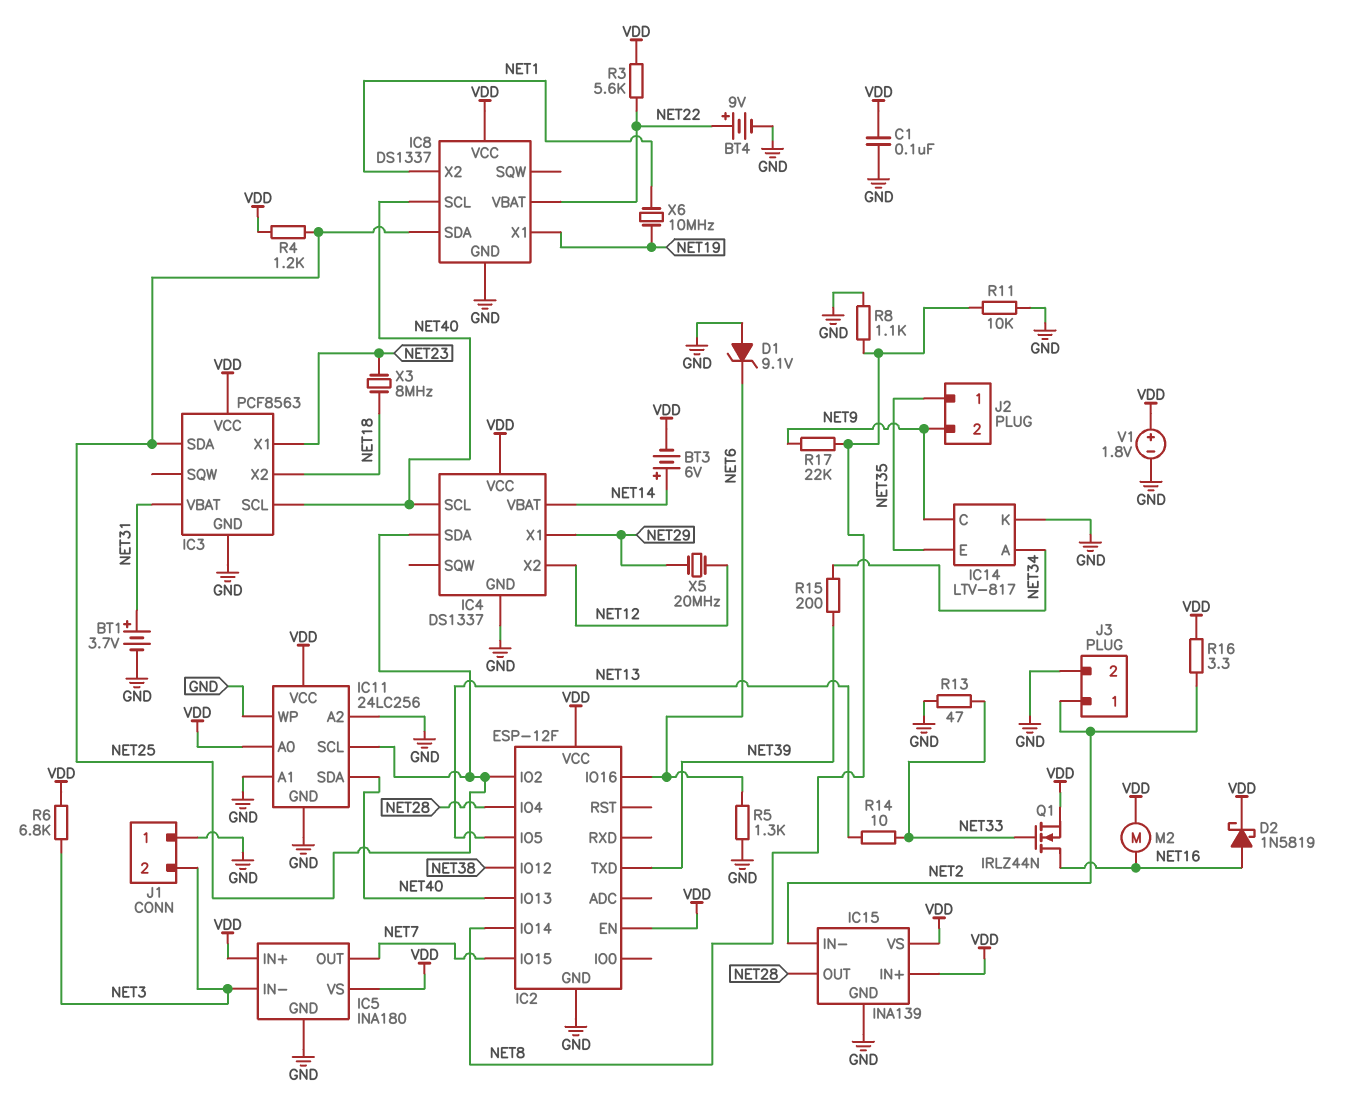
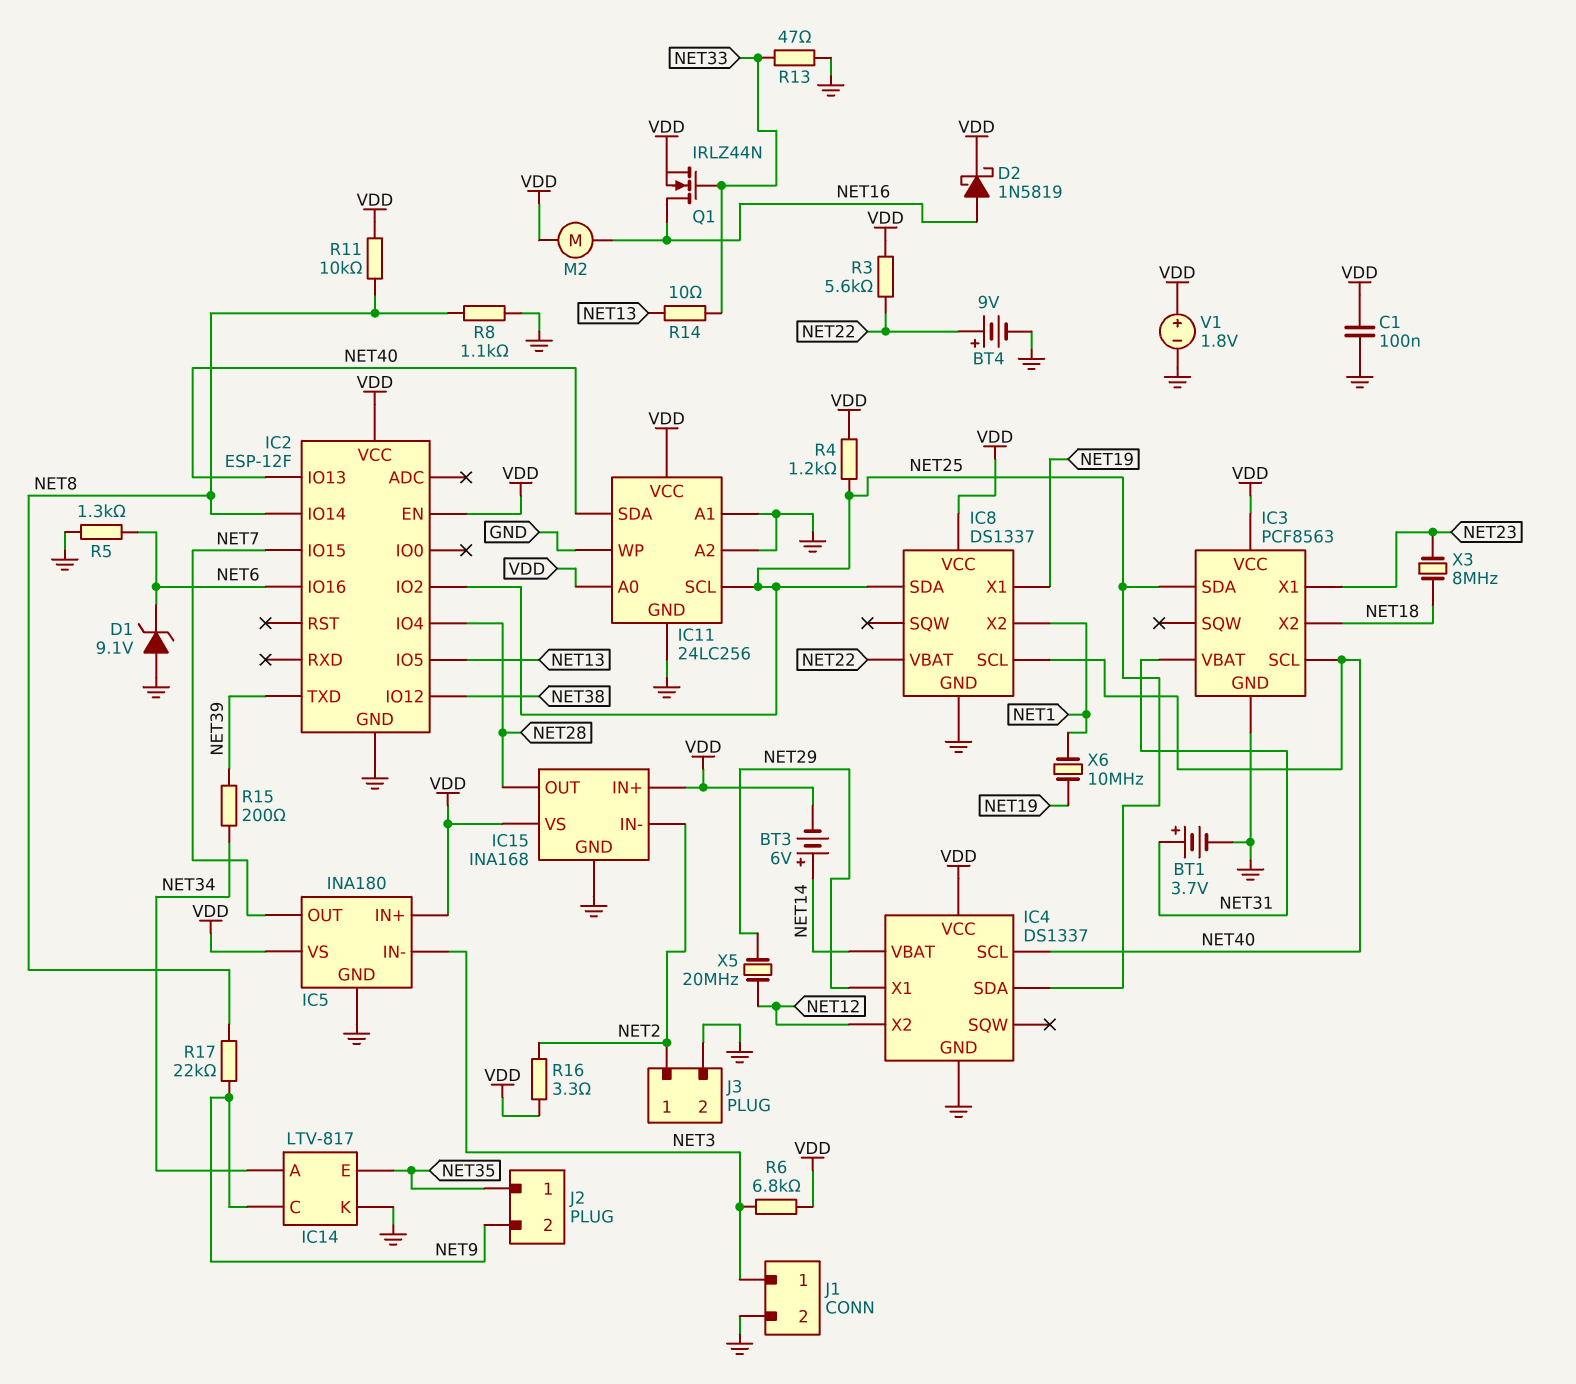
IC15: INA139 -> INA168
J1 pin 1: GND -> NET3
J1 pin 2: NET3 -> GND
R11: 10k (GND, NET8) -> 10k (NET8, VDD)

